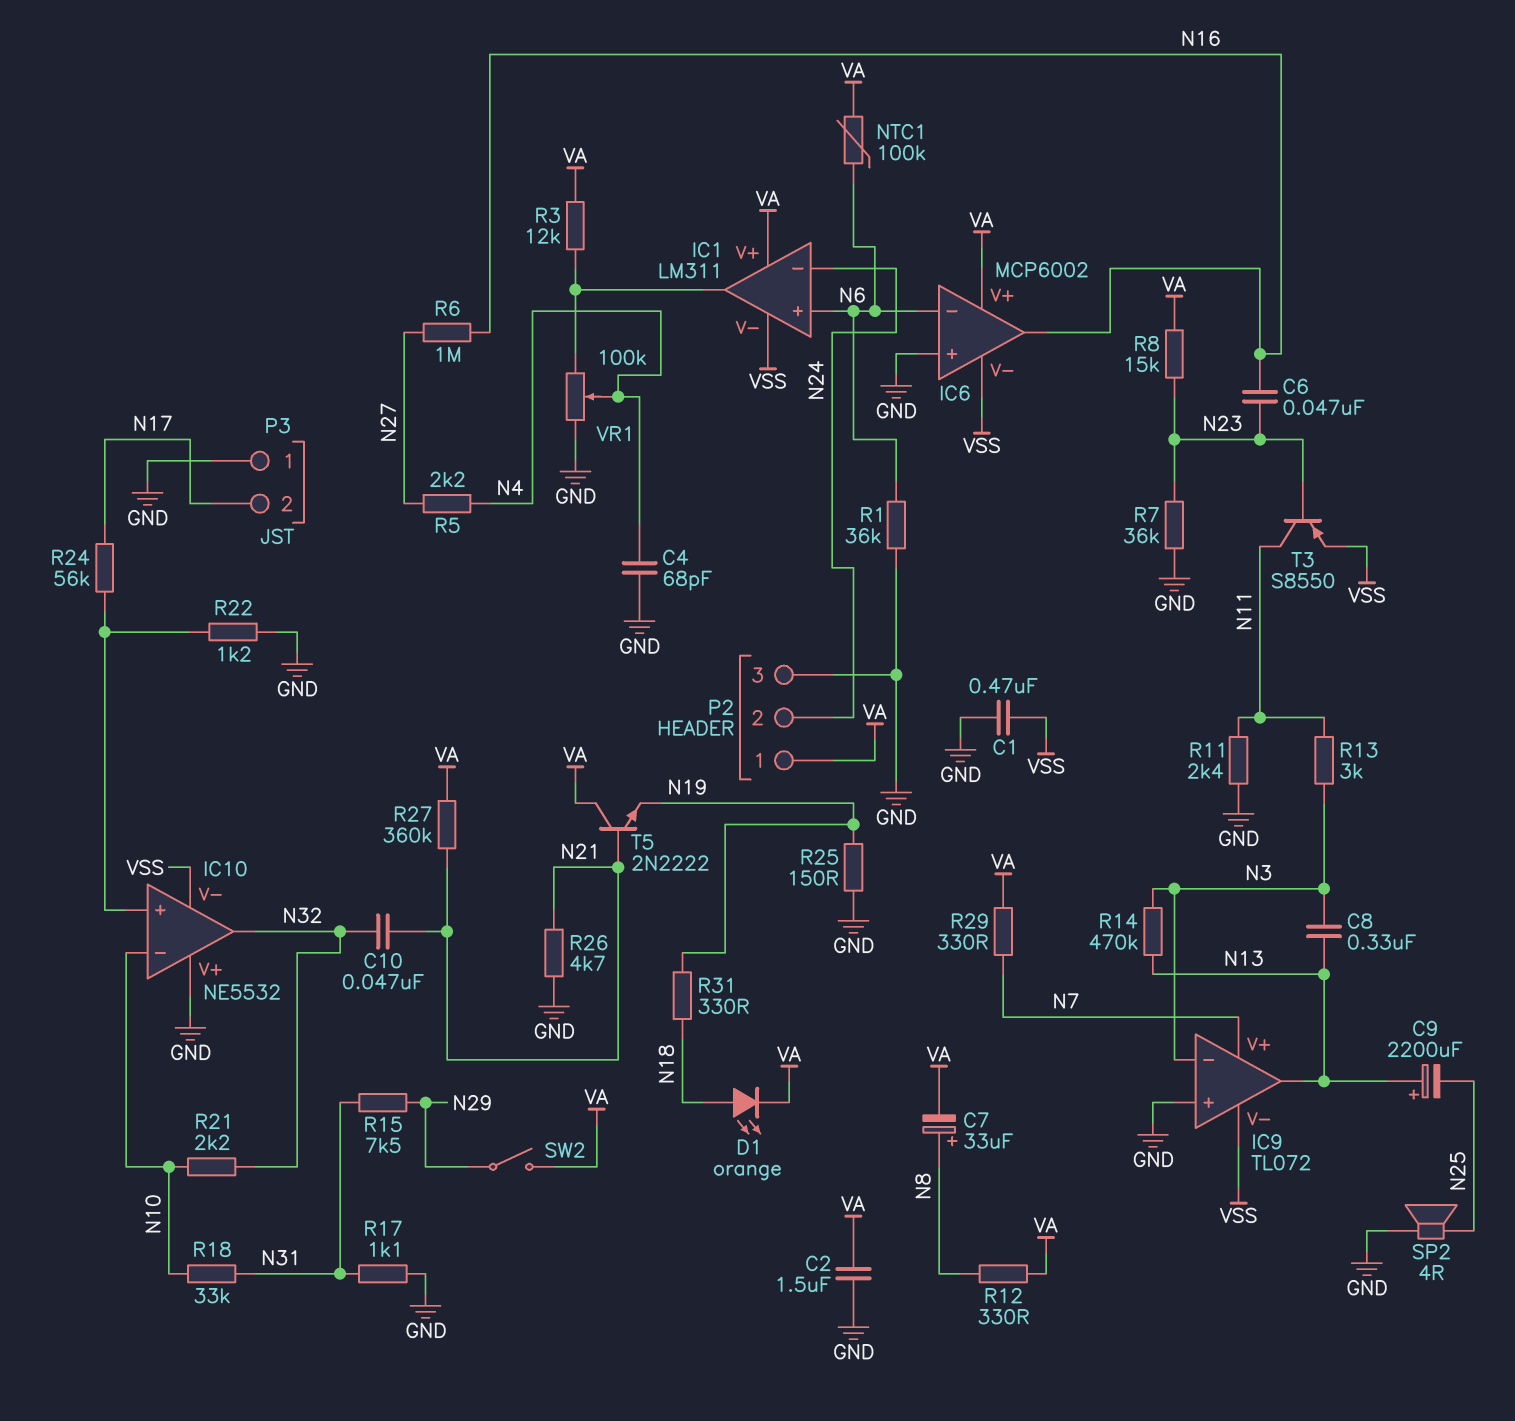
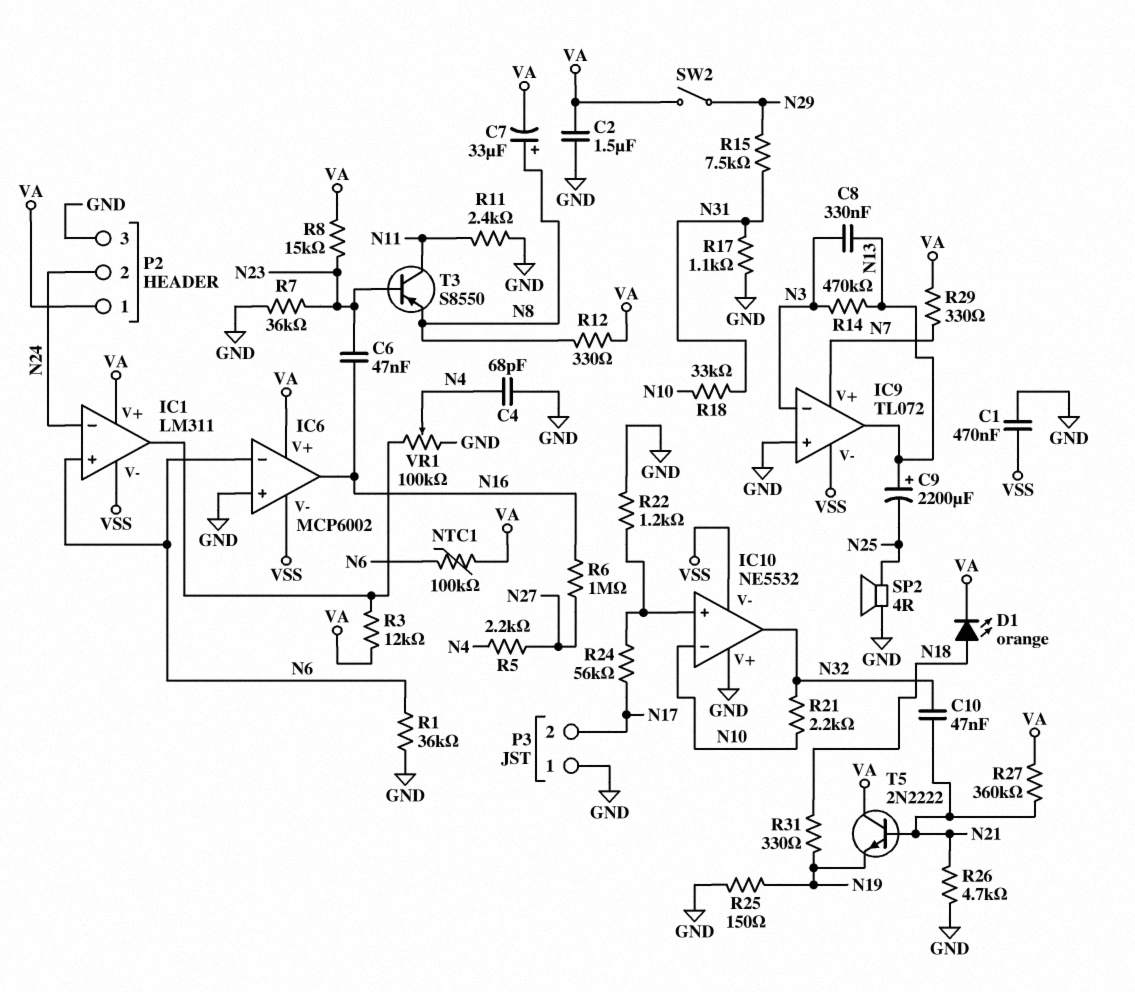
R13: 3k (N3, N11) -> none
T3: PNP S8550 (B N23, C N11, E VSS) -> PNP S8550 (B N23, C N11, E N8)

